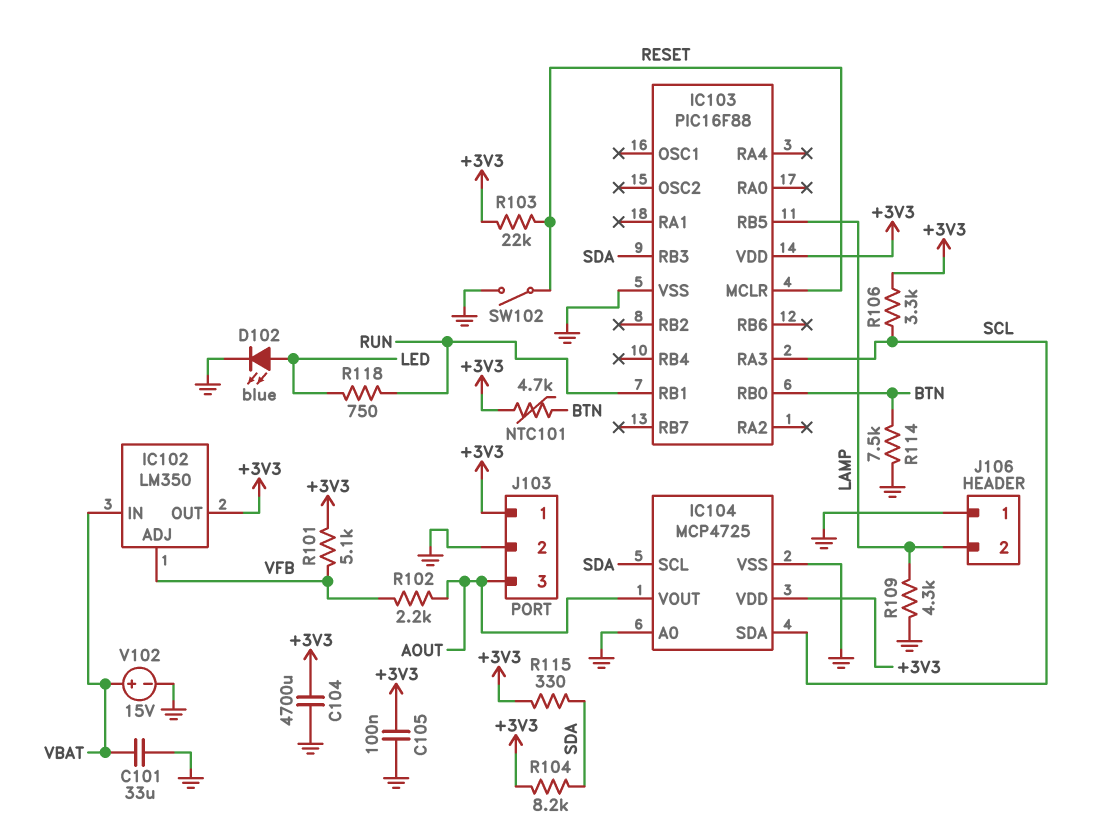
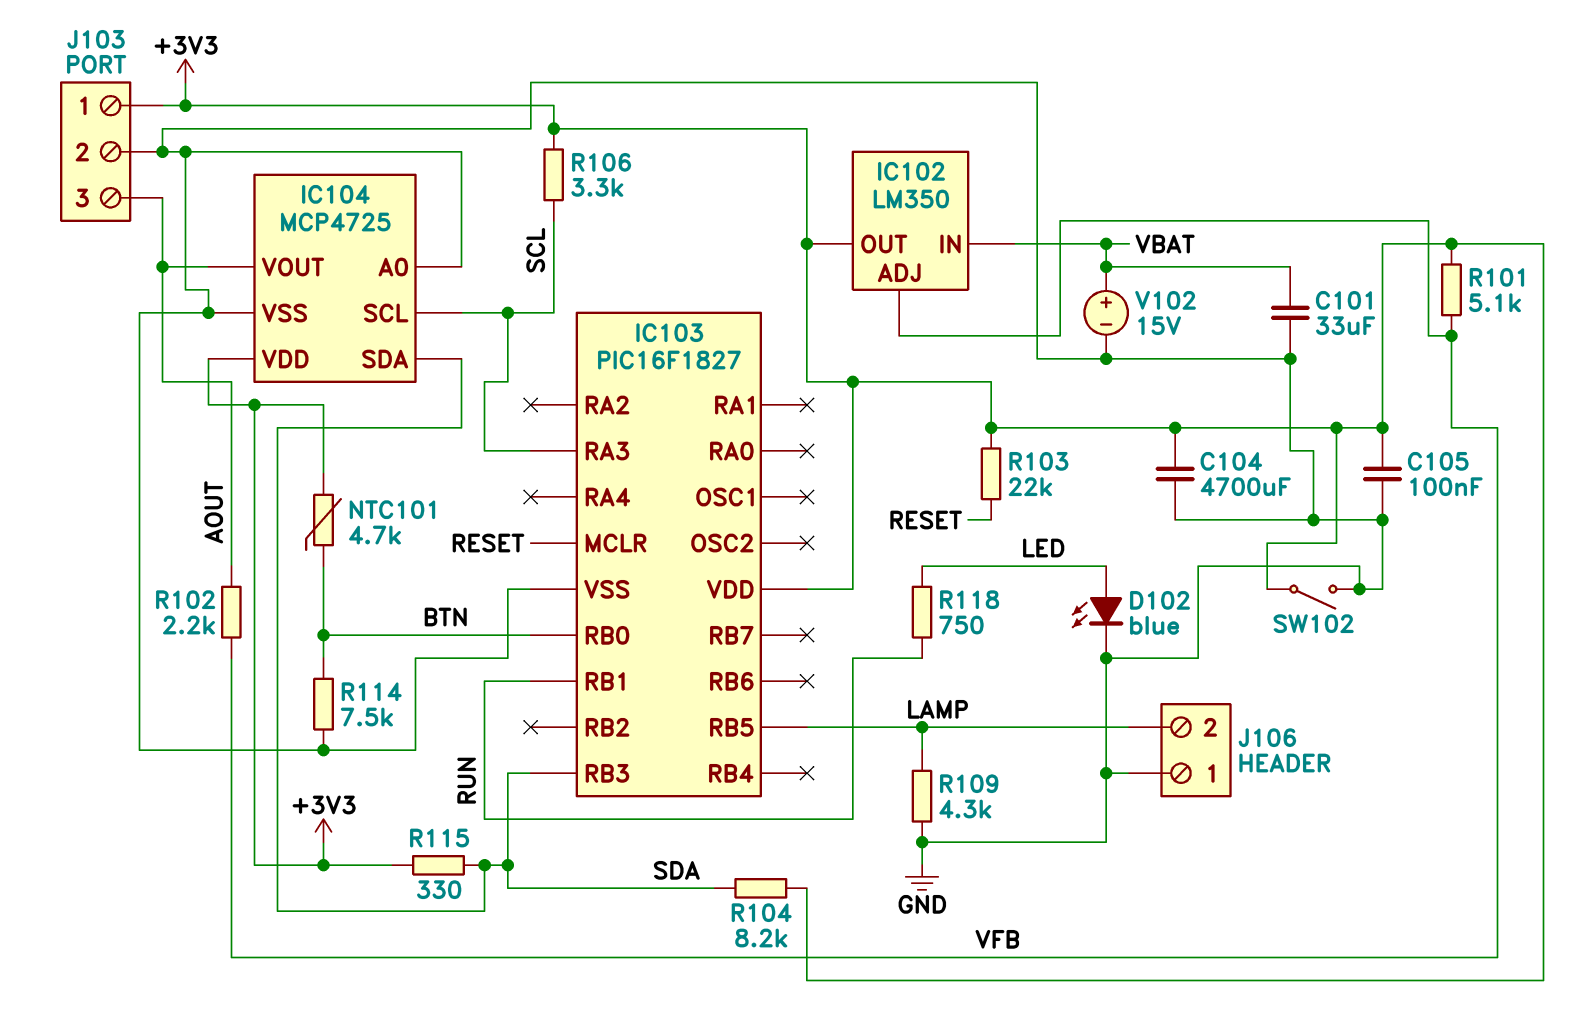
IC103: PIC16F88 -> PIC16F1827
IC104 pin SCL: SDA -> SCL
IC104 pin SDA: SCL -> SDA
SW102: switch (GND, RESET) -> switch (+3V3, GND)

